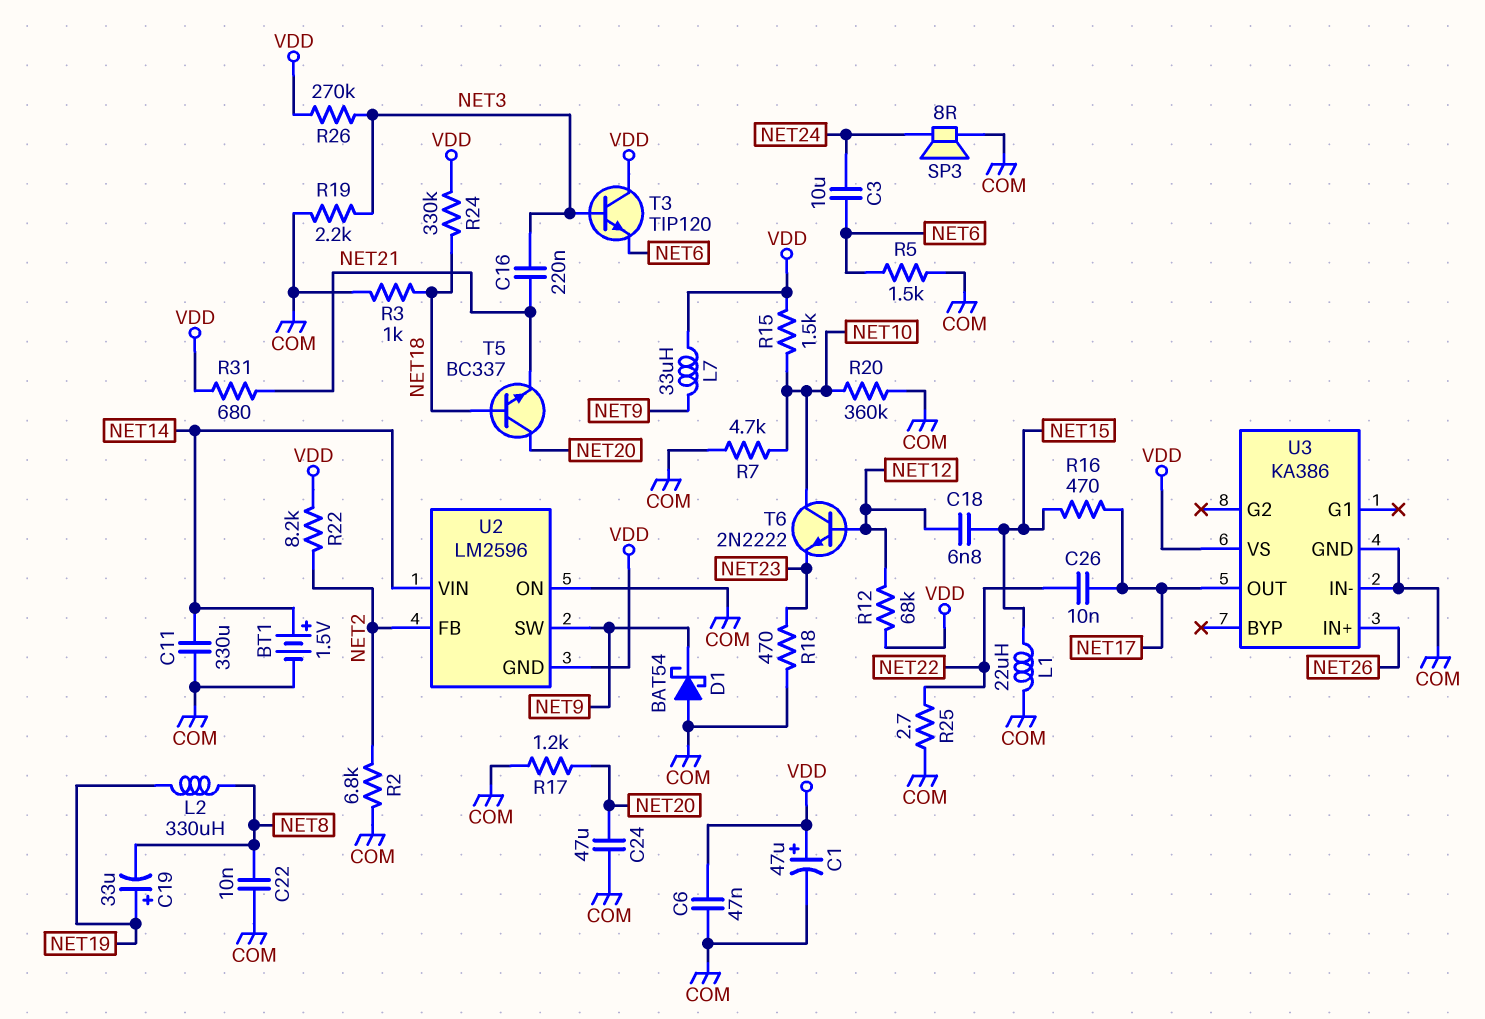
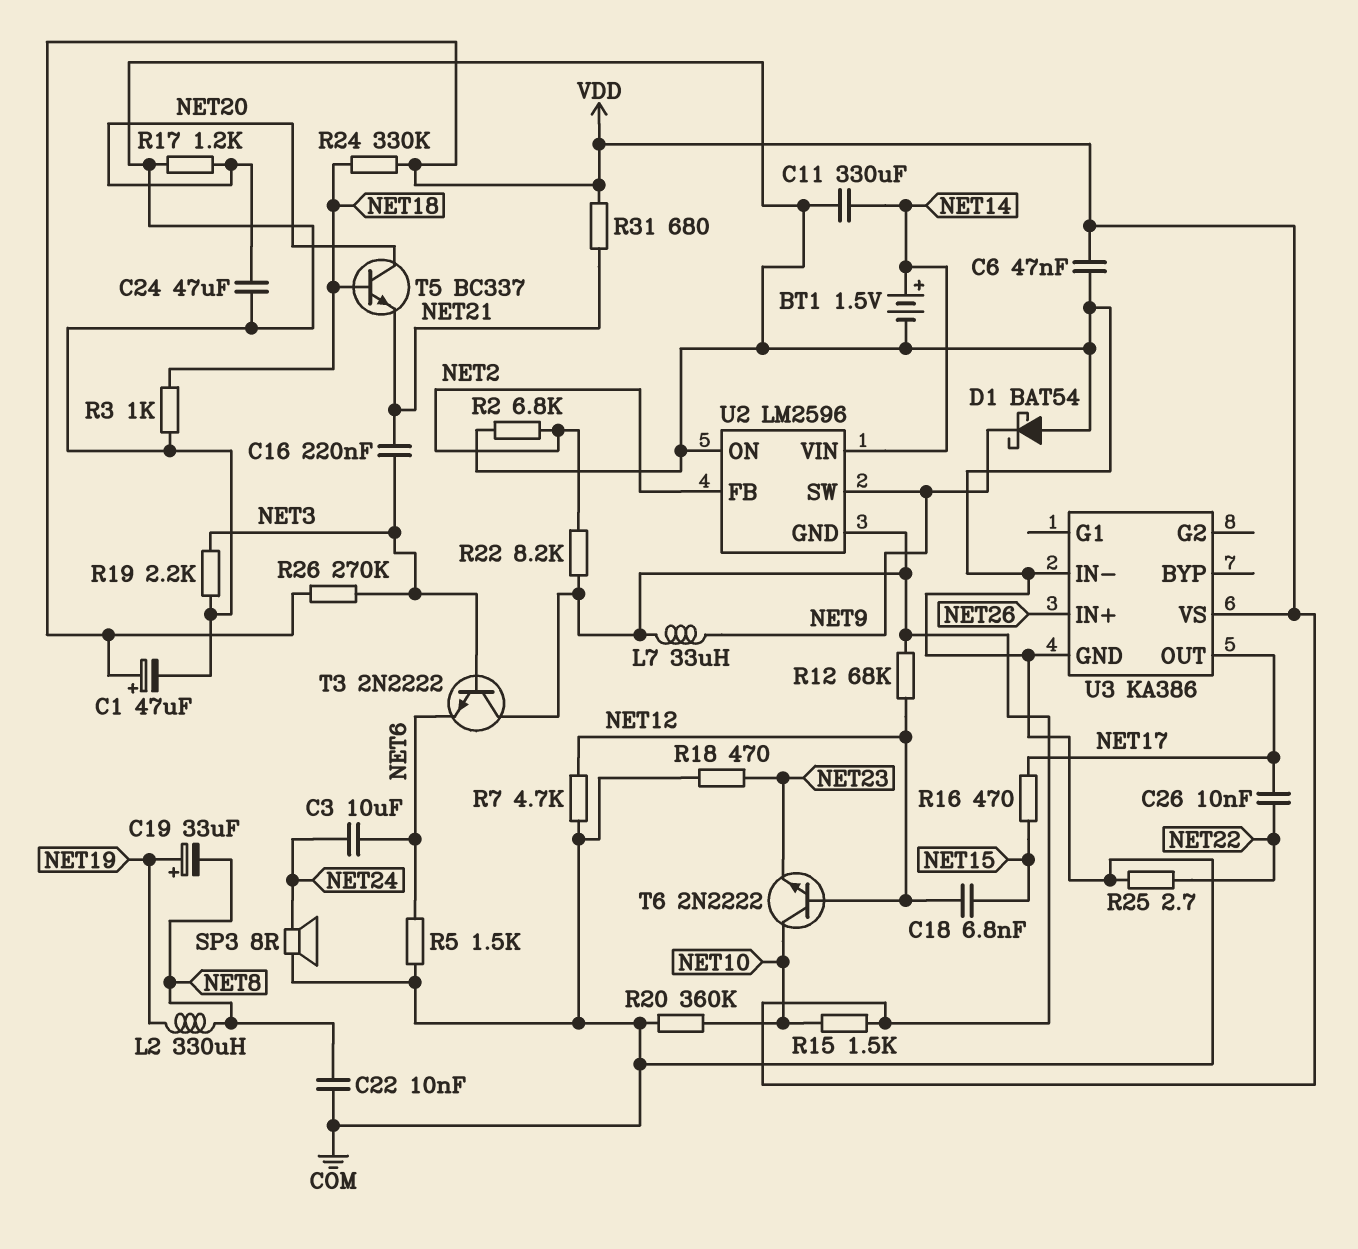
L1: 22uH (COM, NET15) -> none
R7: 4.7k (COM, NET10) -> 4.7k (COM, NET12)
T3: NPN TIP120 (B NET3, C VDD, E NET6) -> NPN 2N2222 (B NET3, C VDD, E NET6)

